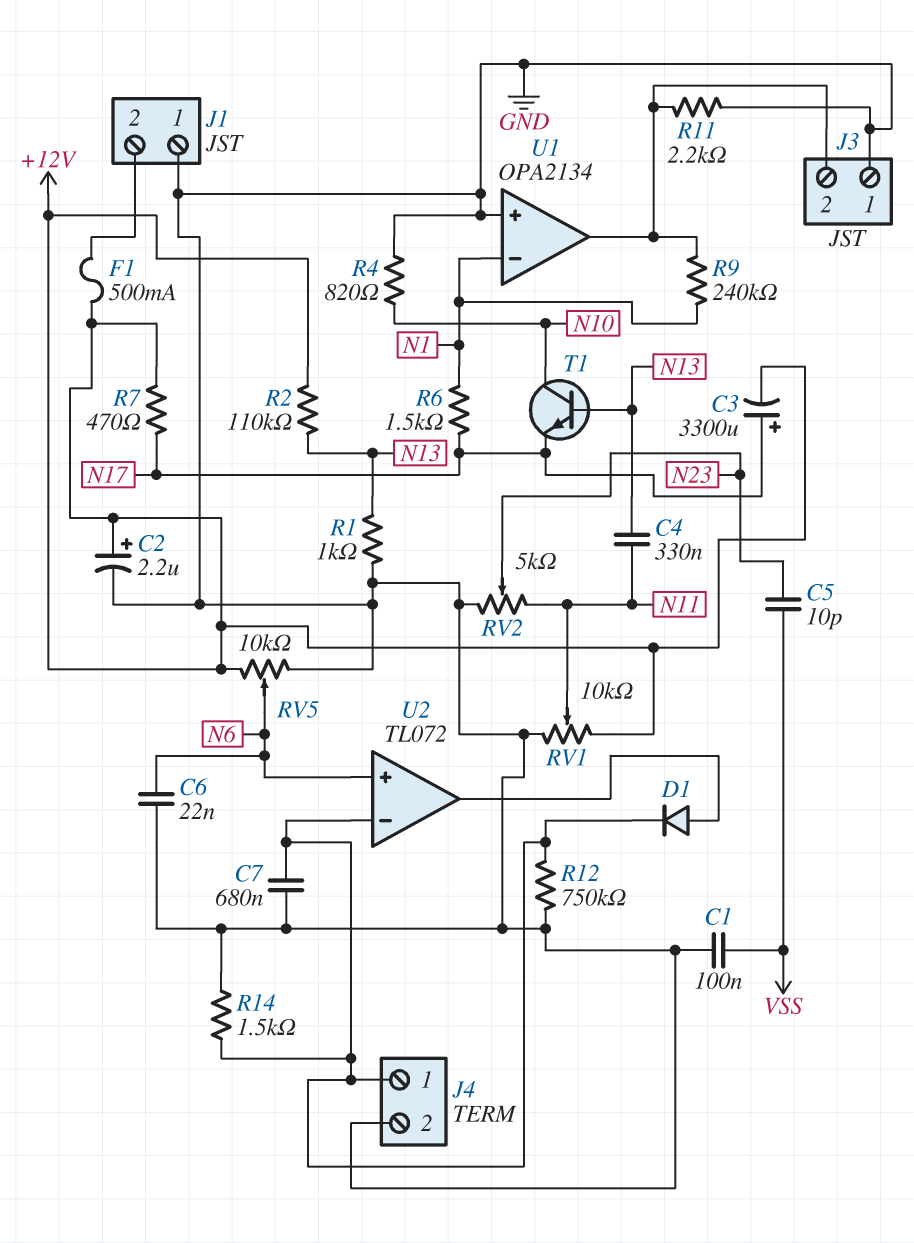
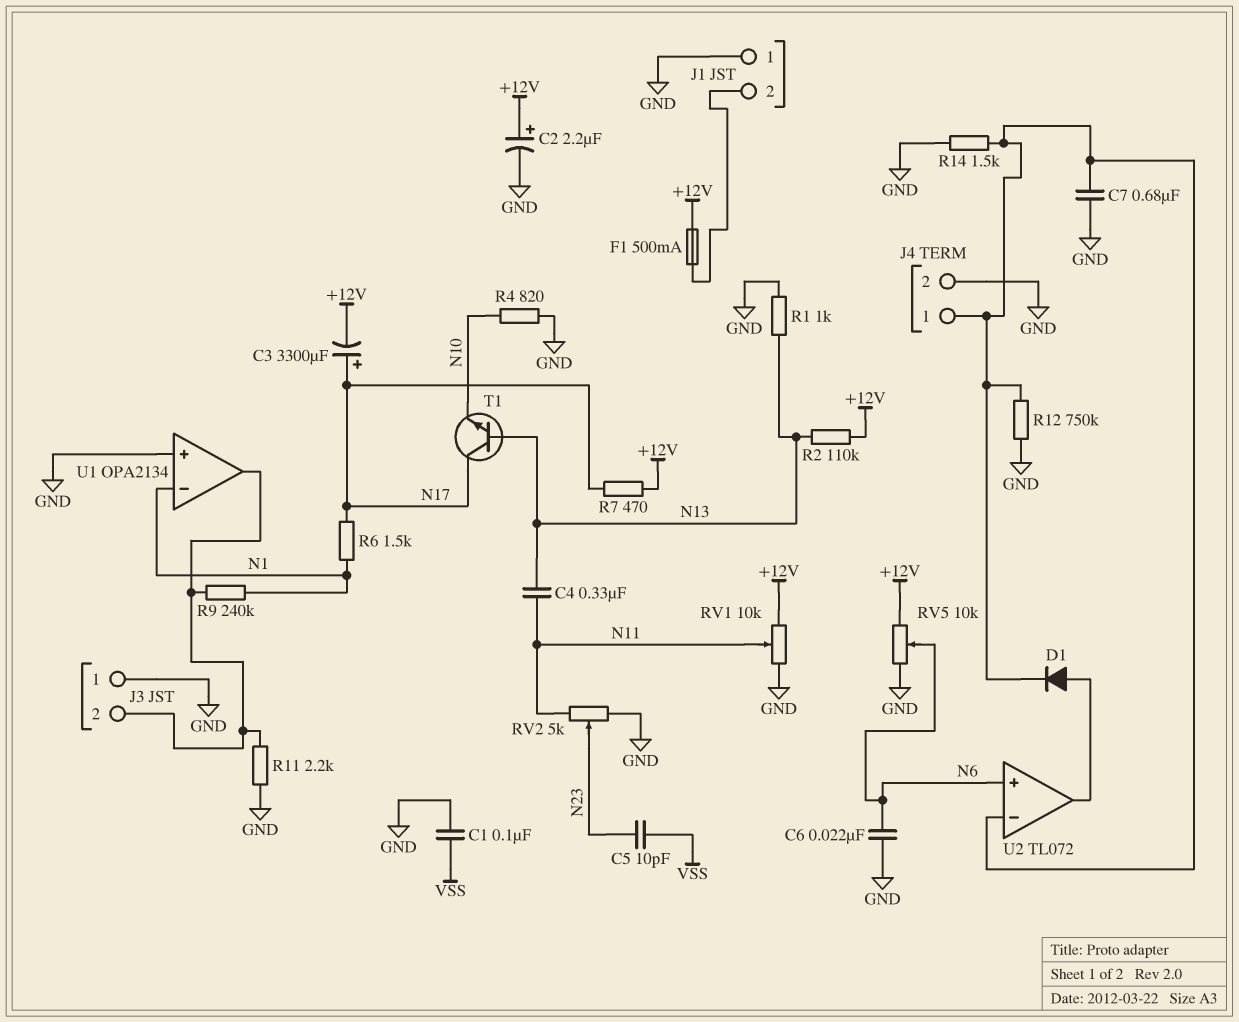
T1: NPN (B N13, C N10, E N17) -> NPN (B N13, C N17, E N10)

